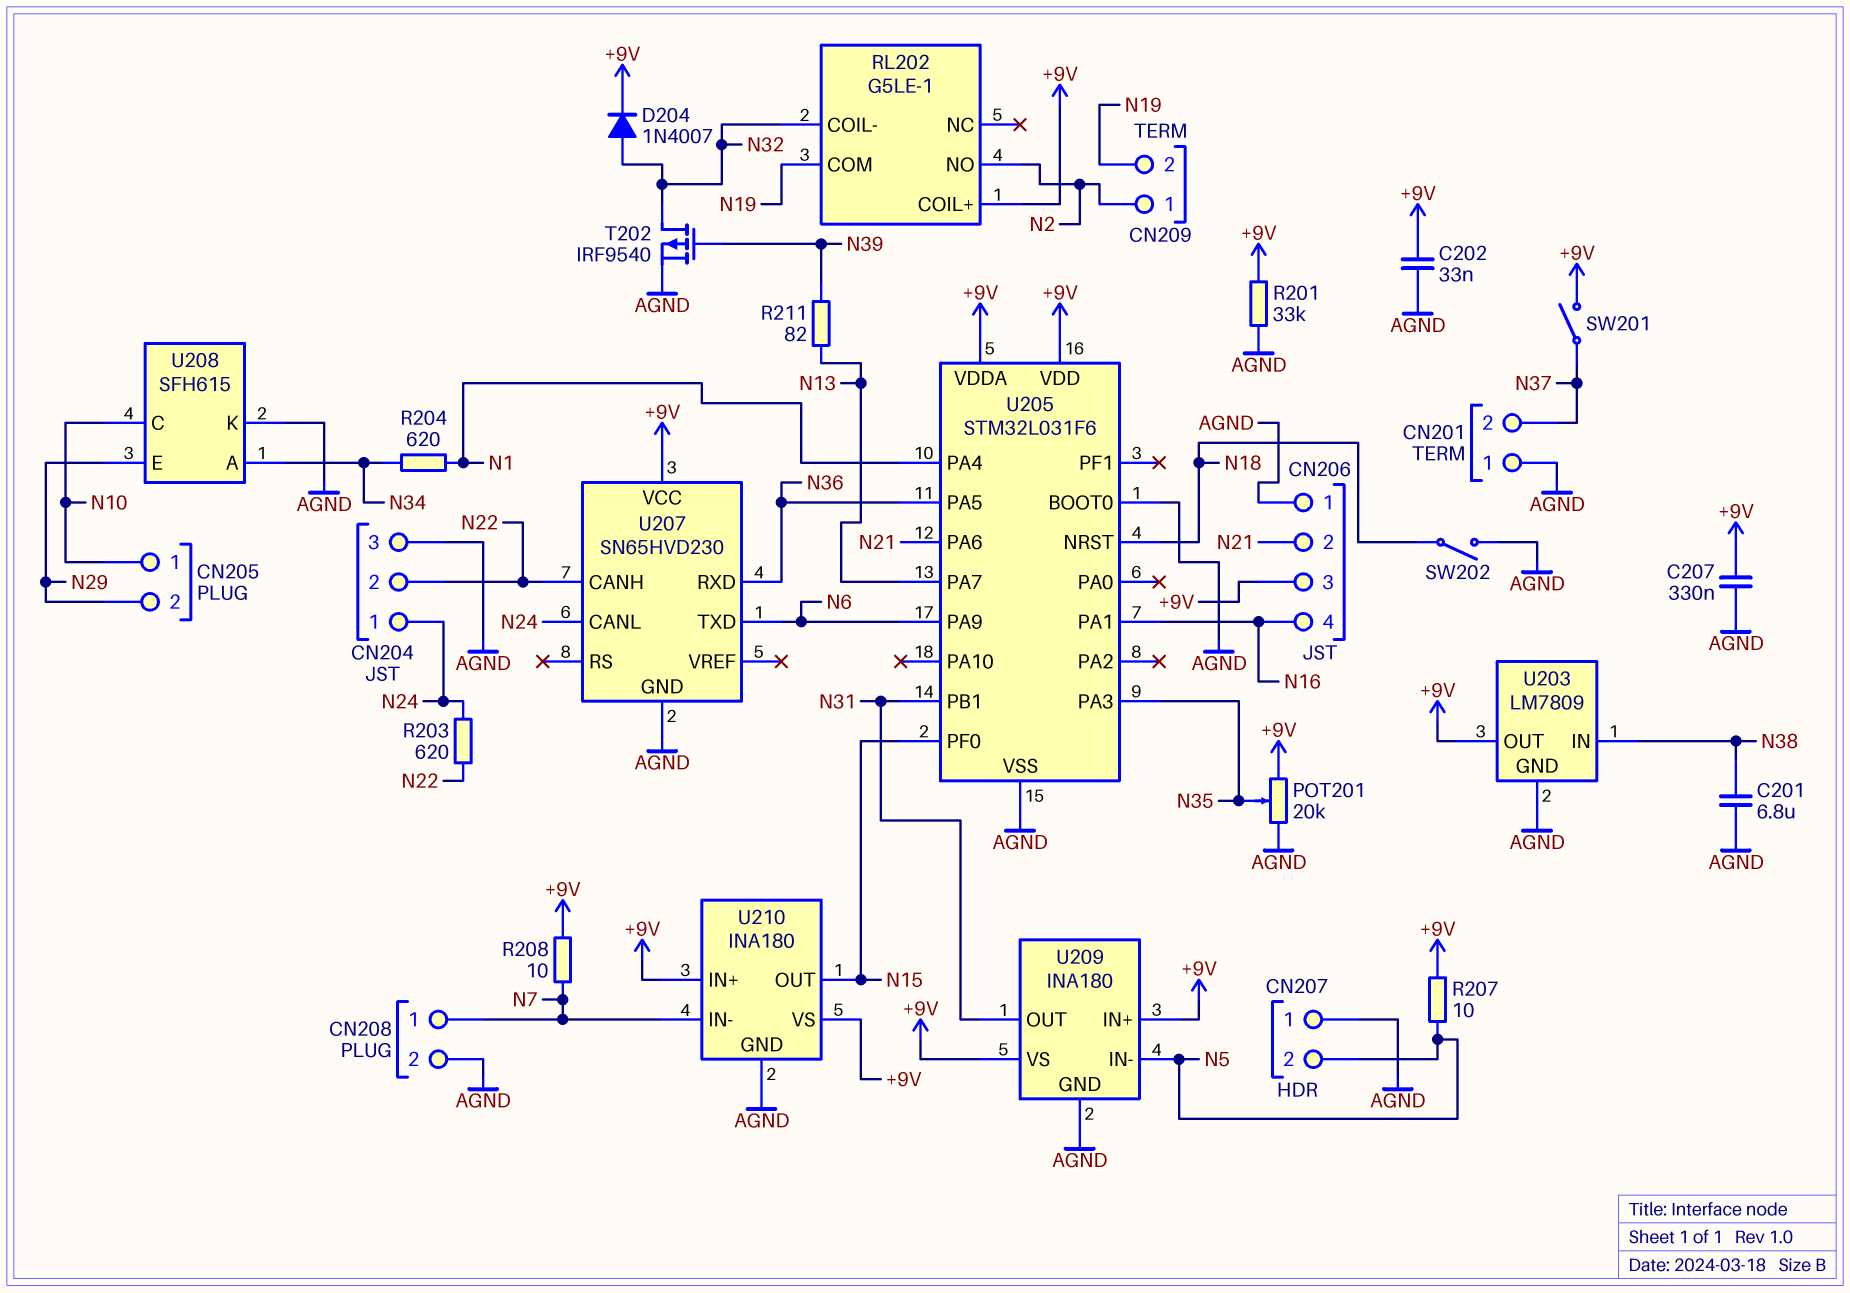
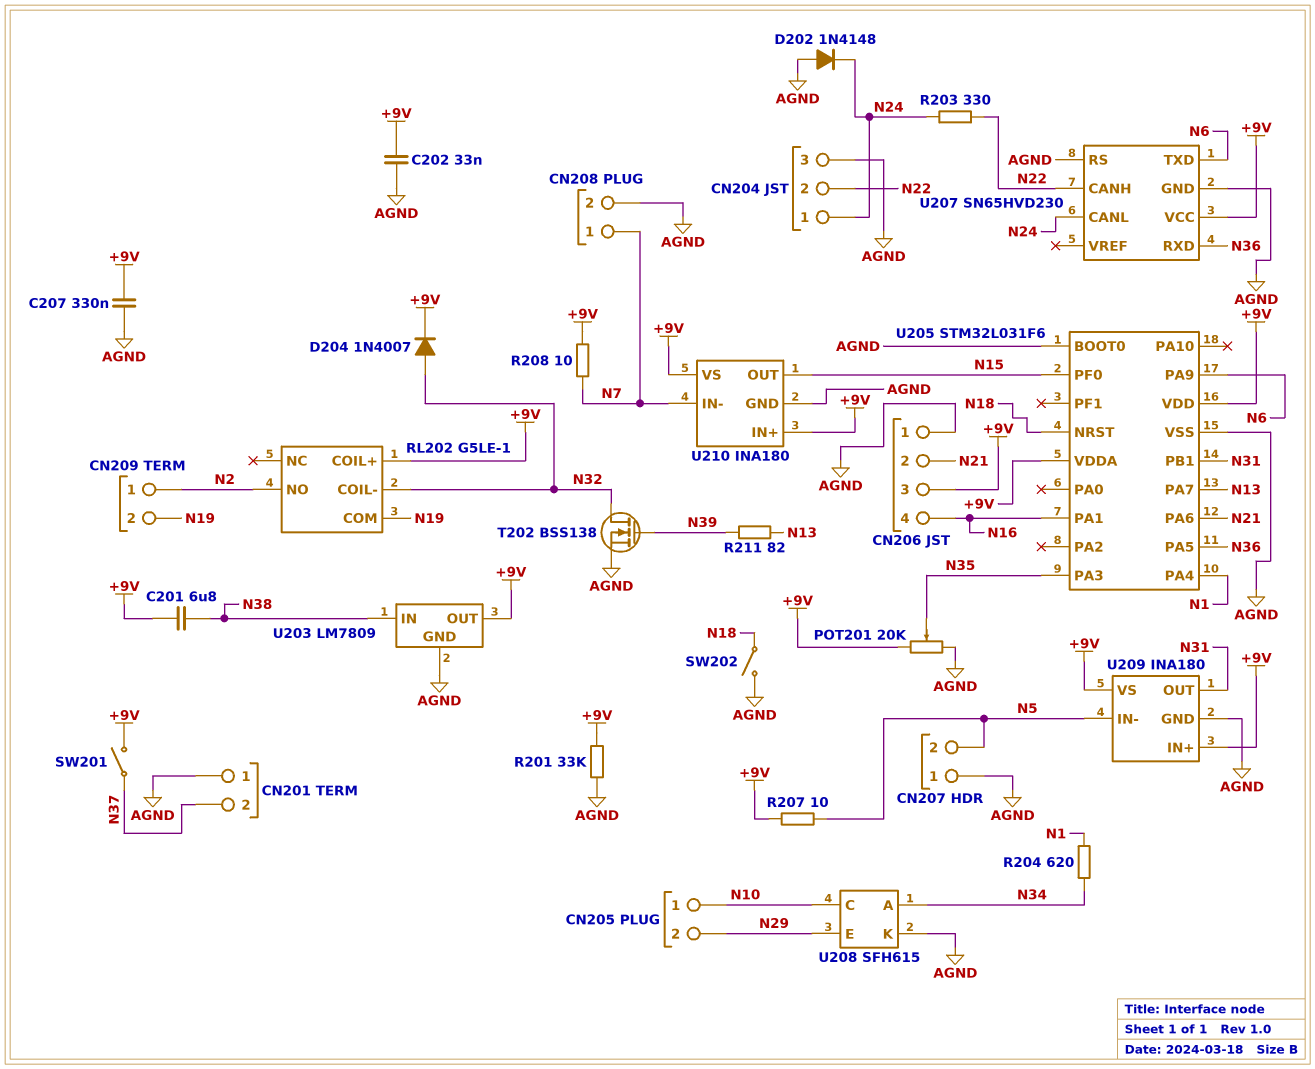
C201: 6.8uF (AGND, N38) -> 6.8uF (+9V, N38)
D202: none -> diode 1N4148 (A AGND, K N24)
R203: 620 (N22, N24) -> 330 (N22, N24)
T202: PMOS IRF9540 (G N39, D N32, S AGND) -> NMOS BSS138 (G N39, D N32, S AGND)
U207 pin RS: none -> AGND

